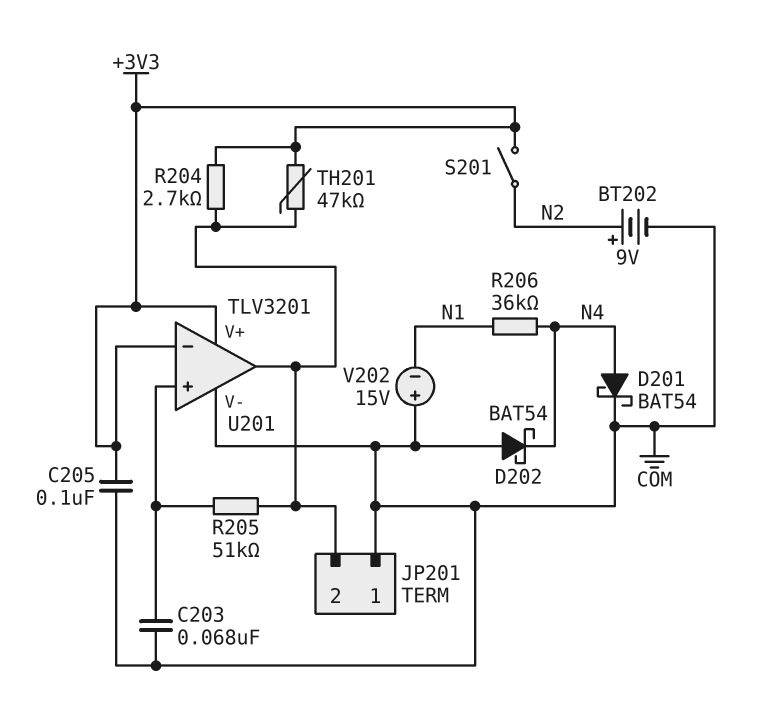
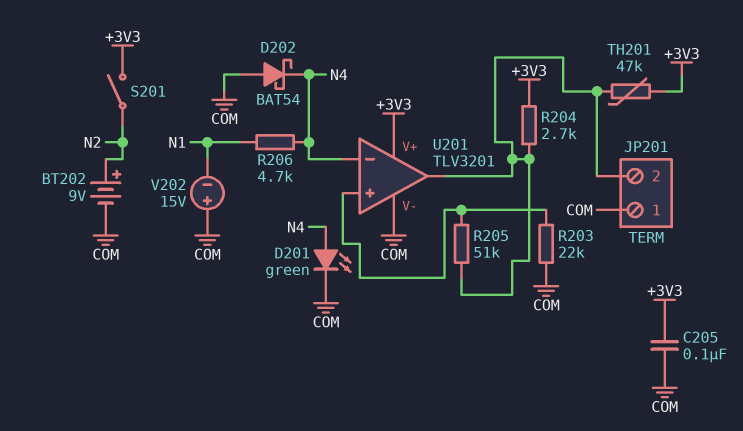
C203: 68nF (COM, U201/in+) -> none
D201: schottky BAT54 (A N4, K COM) -> LED green (A N4, K COM)
R203: none -> 22k (COM, U201/in+)
R206: 36k (N1, N4) -> 4.7k (N1, N4)
U201 pin in-: +3V3 -> N4

